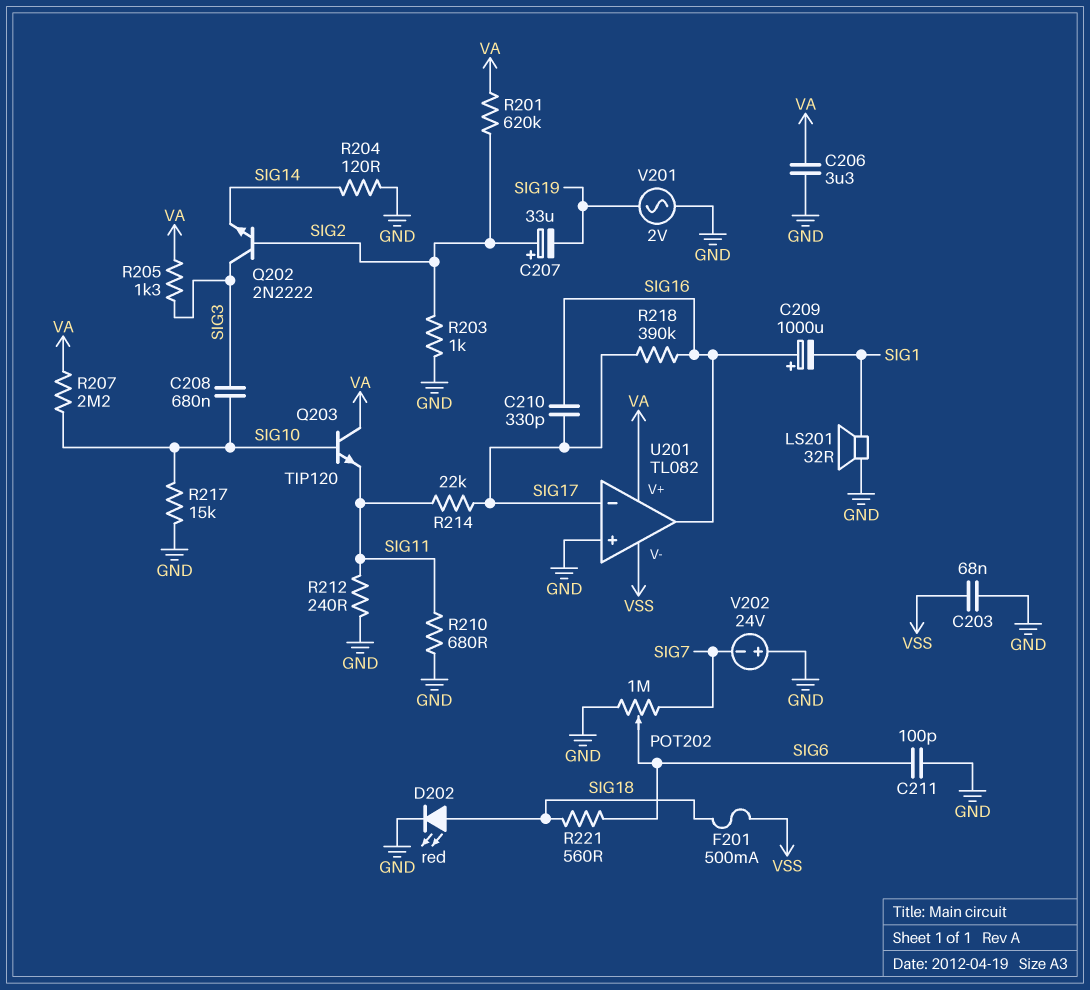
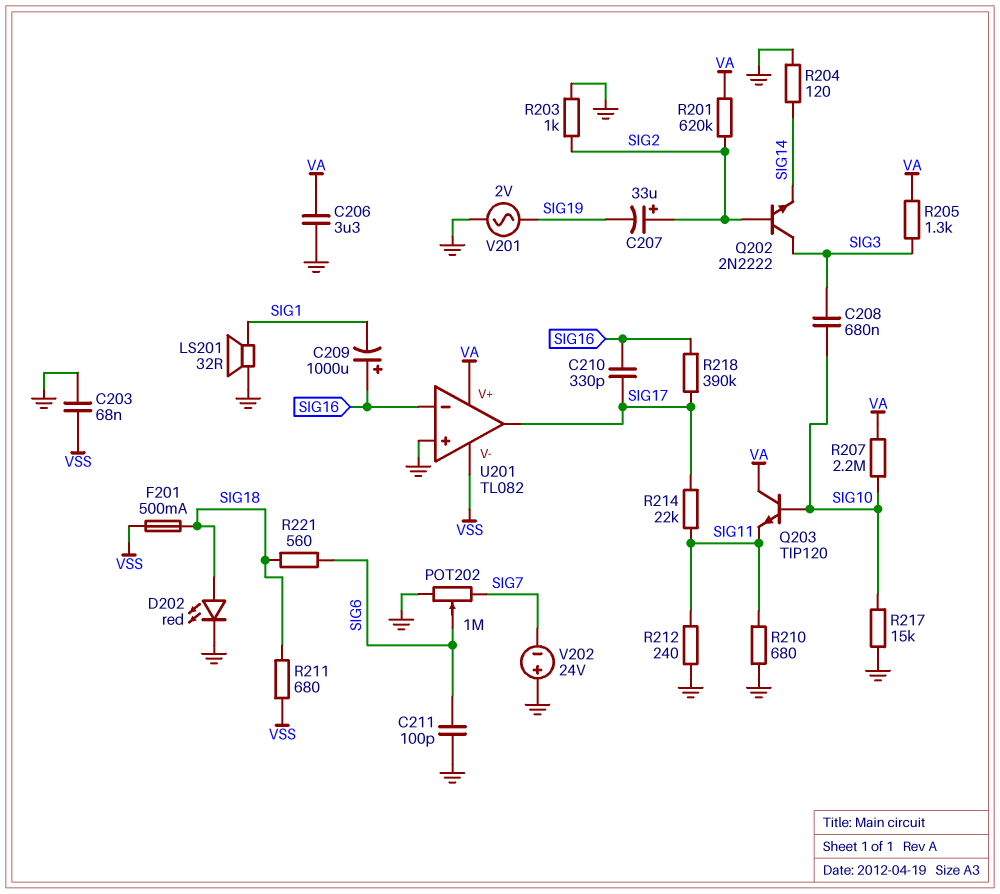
R211: none -> 680 (SIG18, VSS)
U201 pin in-: SIG17 -> SIG16
U201 pin out: SIG16 -> SIG17

